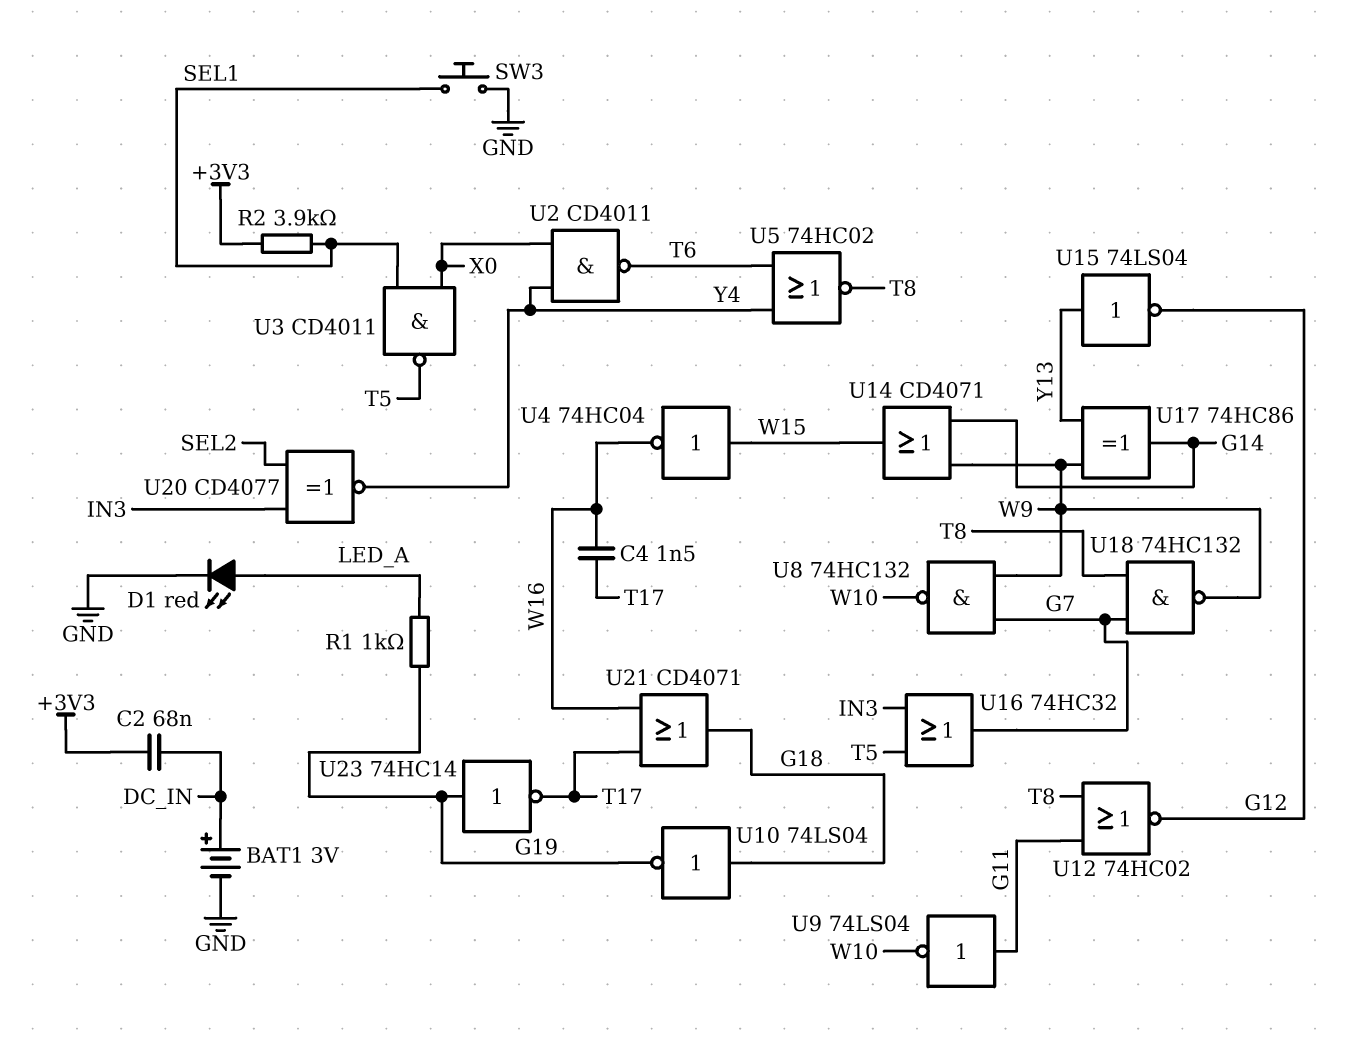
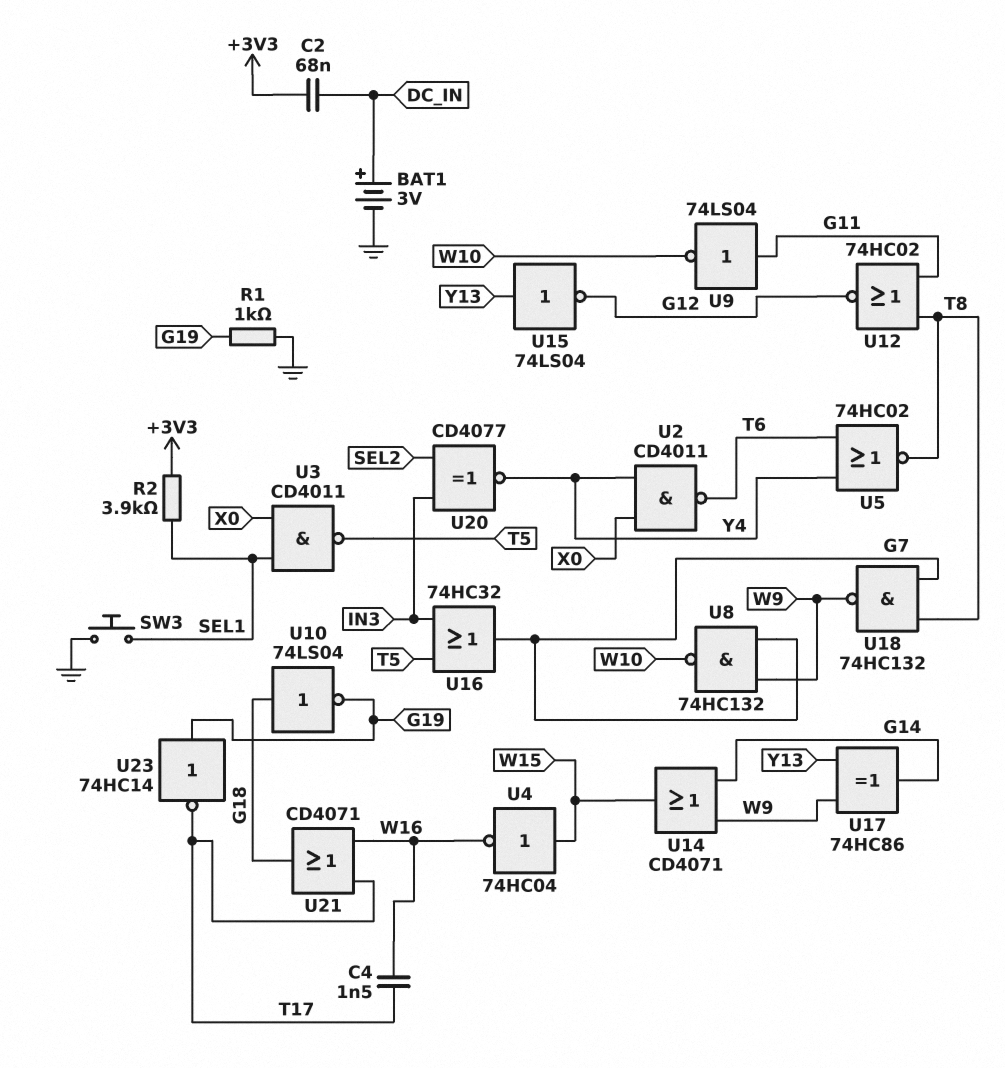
D1: LED red (A LED_A, K GND) -> none
R1: 1k (G19, LED_A) -> 1k (G19, GND)

